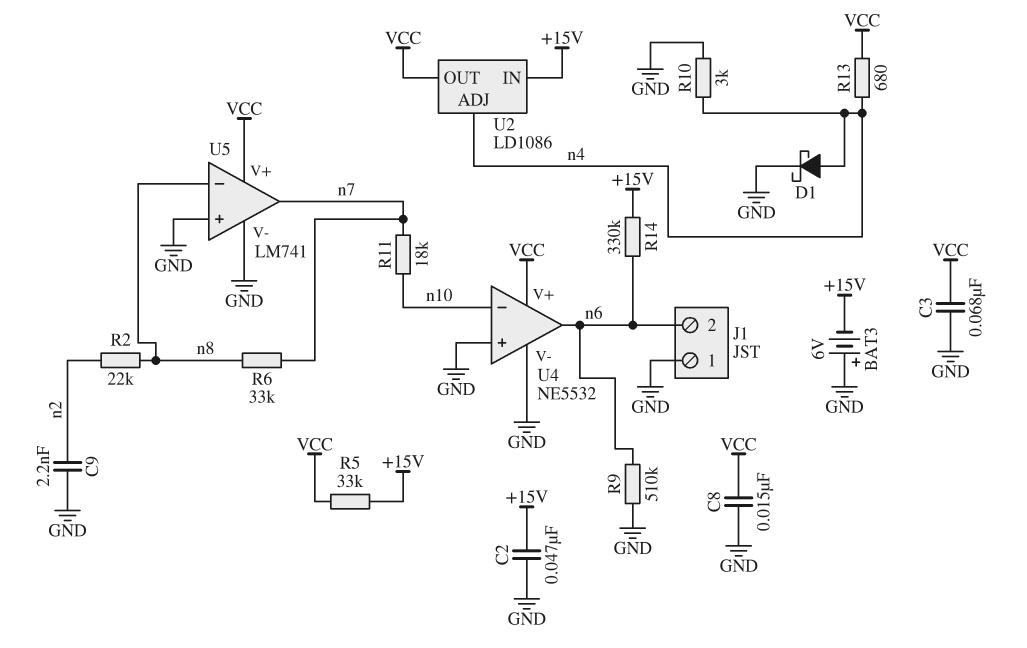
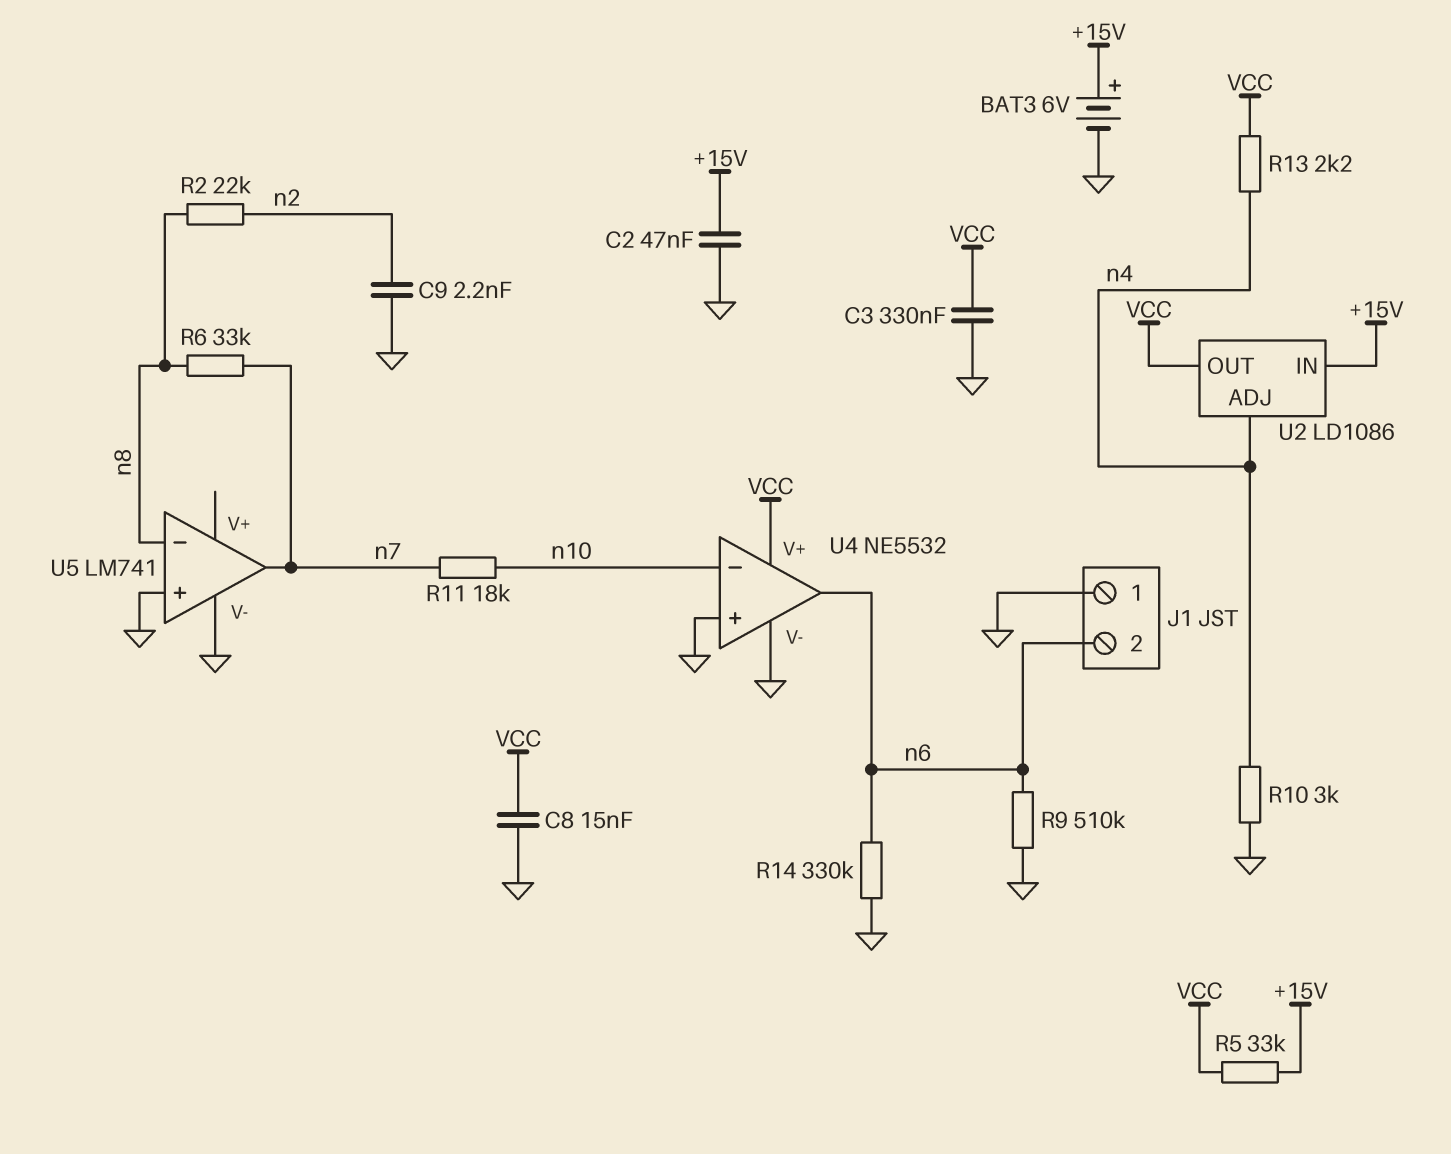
BAT3: 6V (plus GND, minus +15V) -> 6V (plus +15V, minus GND)
C3: 68nF (GND, VCC) -> 330nF (GND, VCC)
D1: schottky (A n4, K GND) -> none
R13: 680 (VCC, n4) -> 2.2k (VCC, n4)
R14: 330k (+15V, n6) -> 330k (GND, n6)
U5 pin V+: VCC -> none

